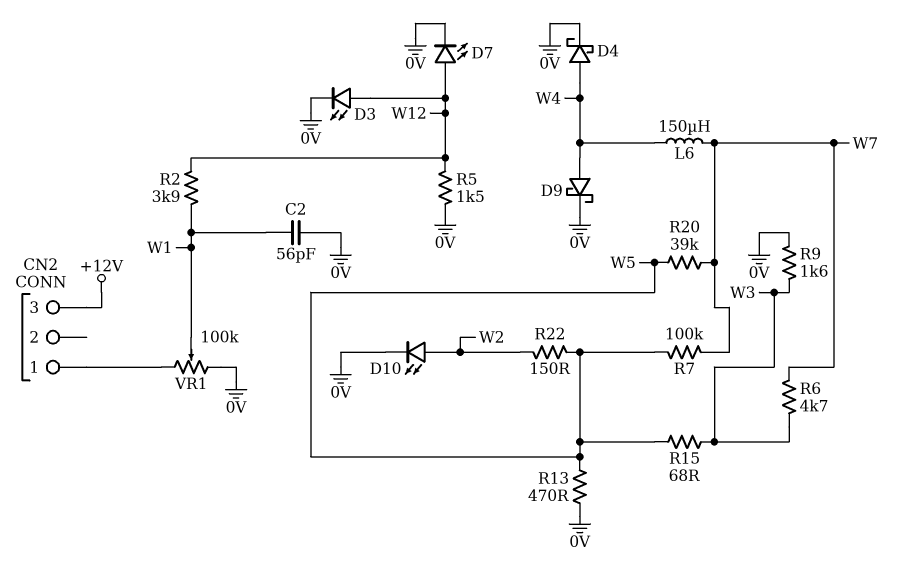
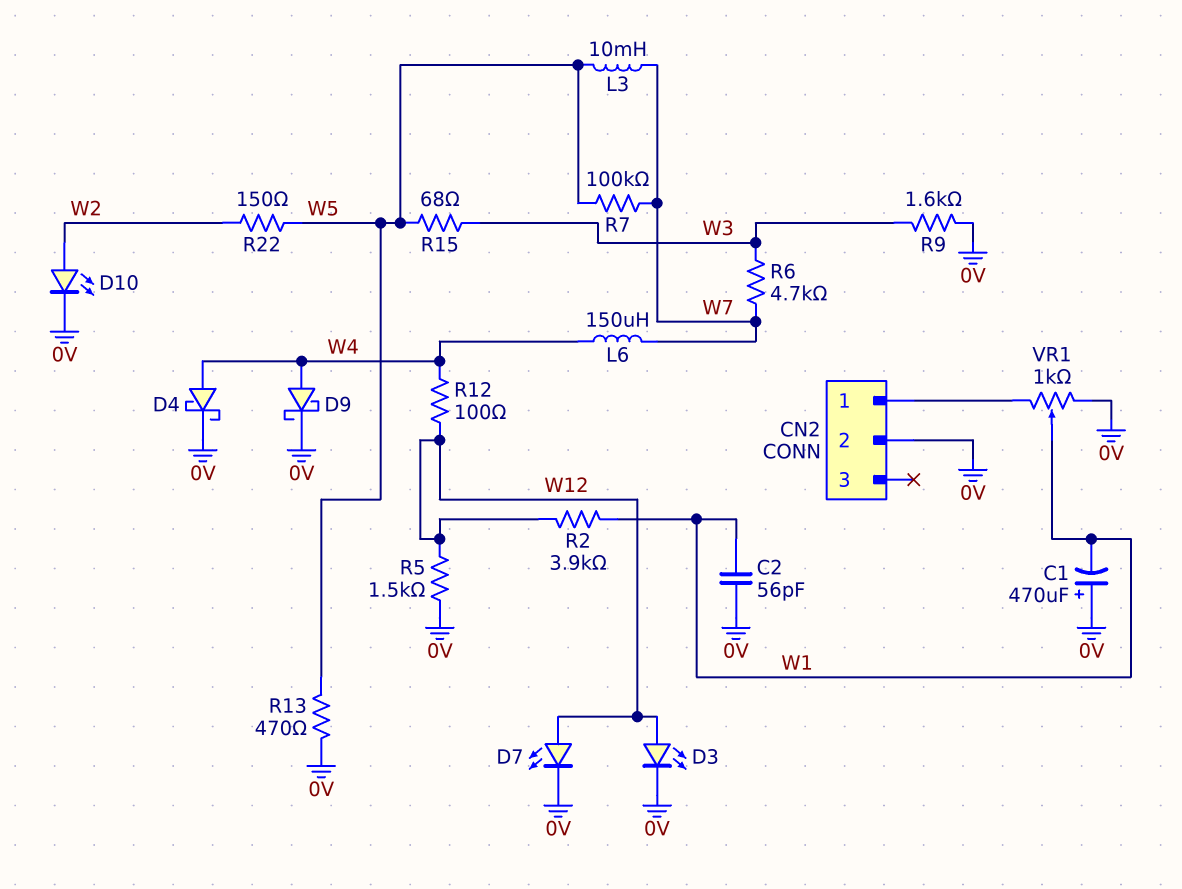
C1: none -> 470uF (plus 0V, minus W1)
CN2 pin 2: none -> 0V
CN2 pin 3: +12V -> none
L3: none -> 10mH (W5, W7)
R12: none -> 100 (W4, W12)
R20: 39k (W5, W7) -> none
VR1: 100k (0V, CN2/1, wiper W1) -> 1k (0V, CN2/1, wiper W1)

